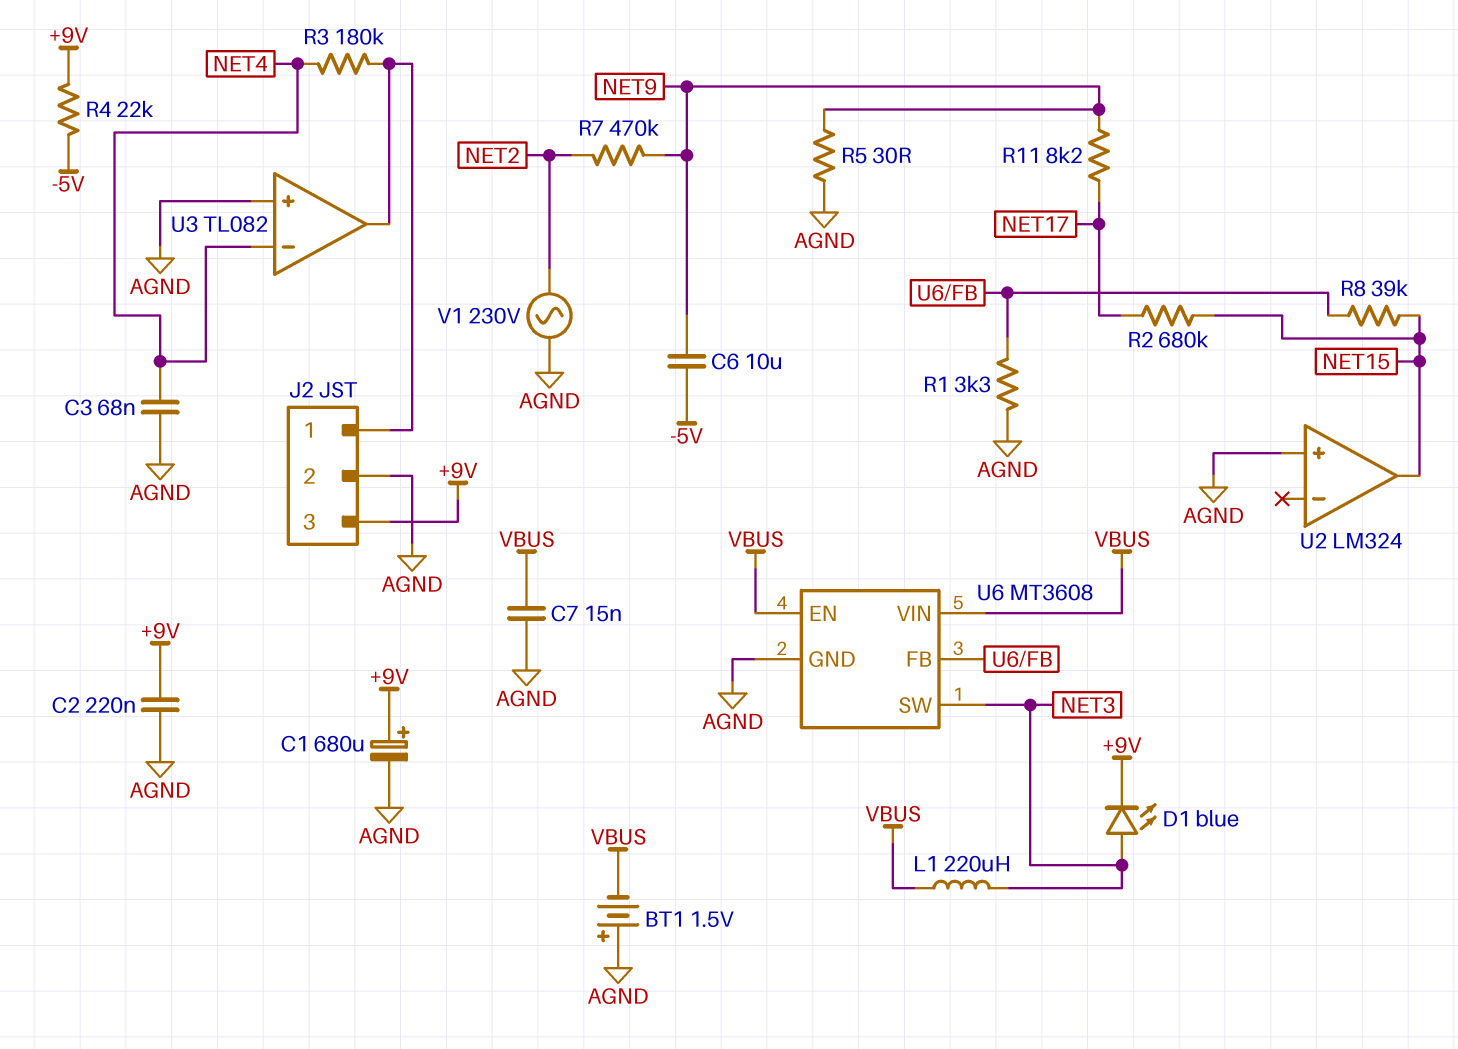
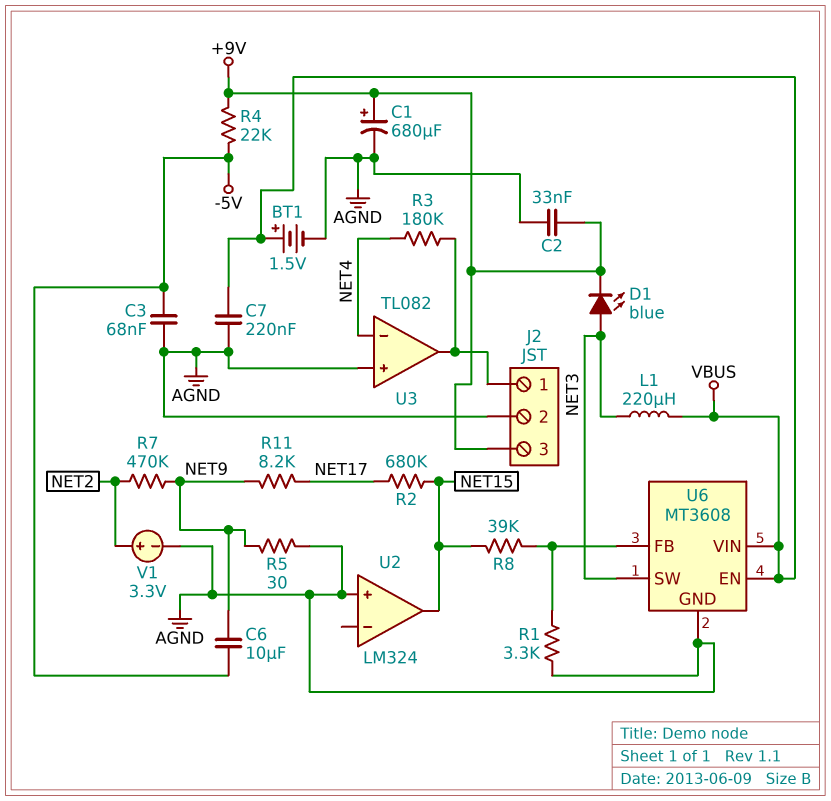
BT1: 1.5V (plus AGND, minus VBUS) -> 1.5V (plus VBUS, minus AGND)
C2: 220nF (+9V, AGND) -> 33nF (+9V, AGND)
C3: 68nF (AGND, NET4) -> 68nF (-5V, AGND)
C7: 15nF (AGND, VBUS) -> 220nF (AGND, VBUS)
V1: AC 230V (AGND, NET2) -> 3.3V (plus NET2, minus AGND)

